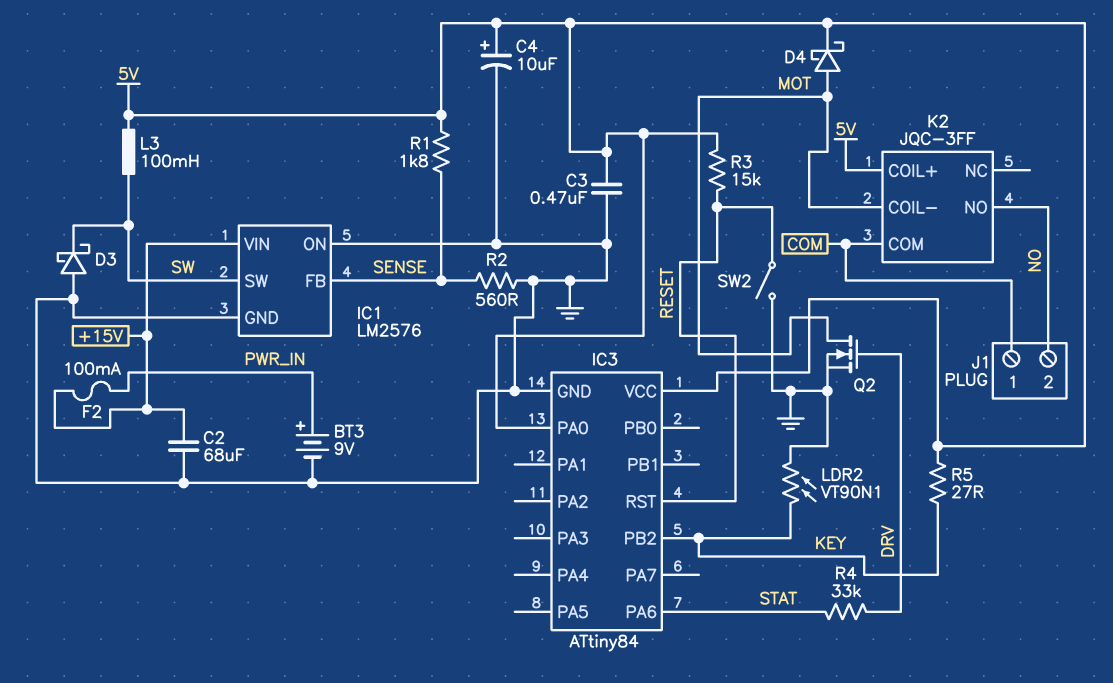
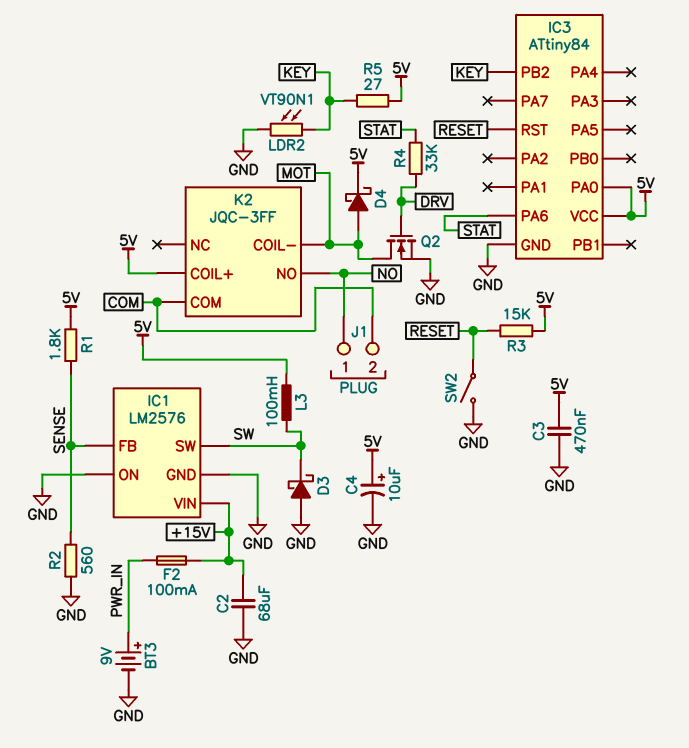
J1 pin 1: COM -> NO
J1 pin 2: NO -> COM

